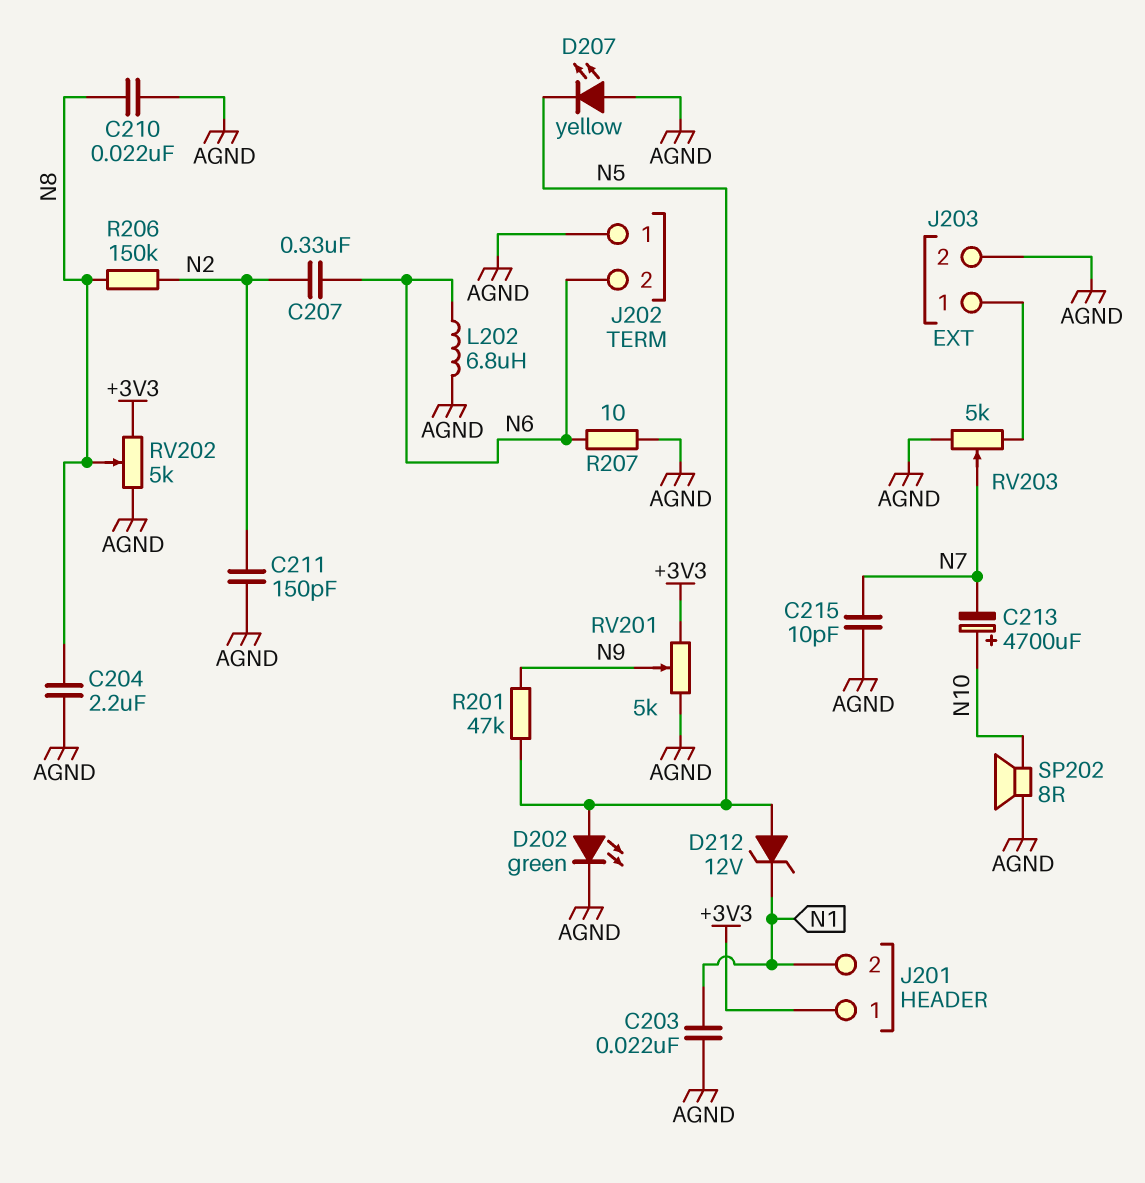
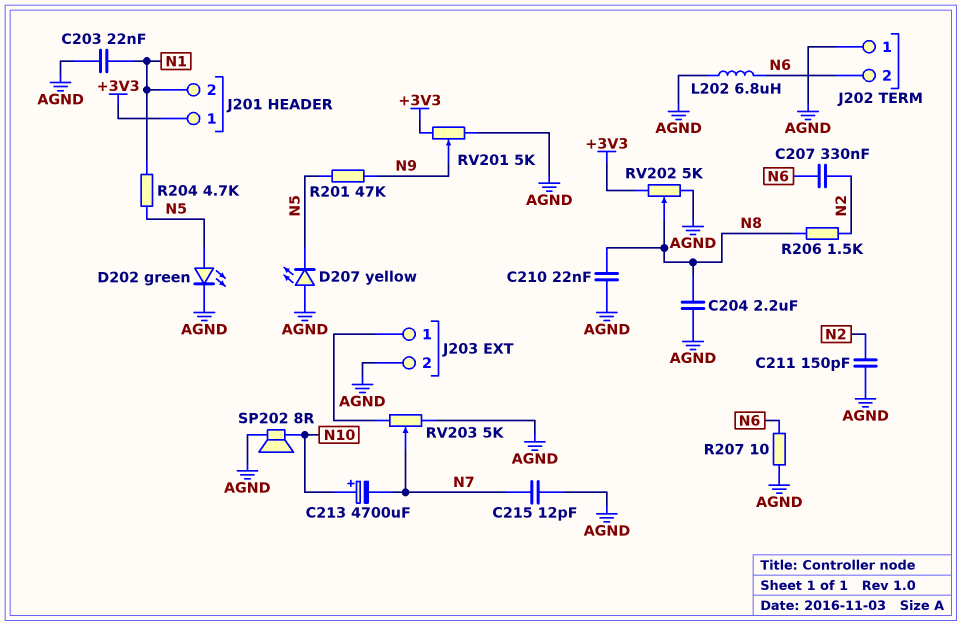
C215: 10pF (AGND, N7) -> 12pF (AGND, N7)
D212: zener 12V (A N5, K N1) -> none
R204: none -> 4.7k (N1, N5)
R206: 150k (N2, N8) -> 1.5k (N2, N8)

